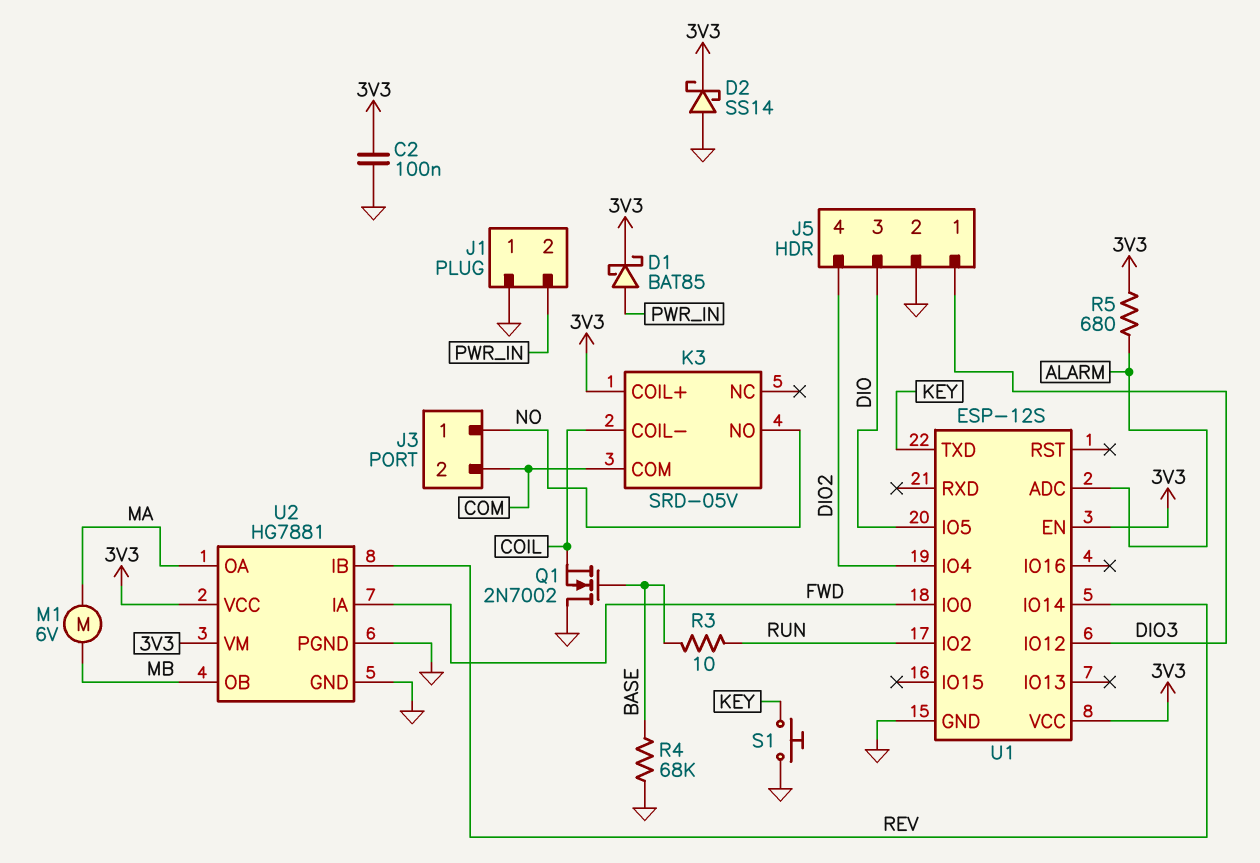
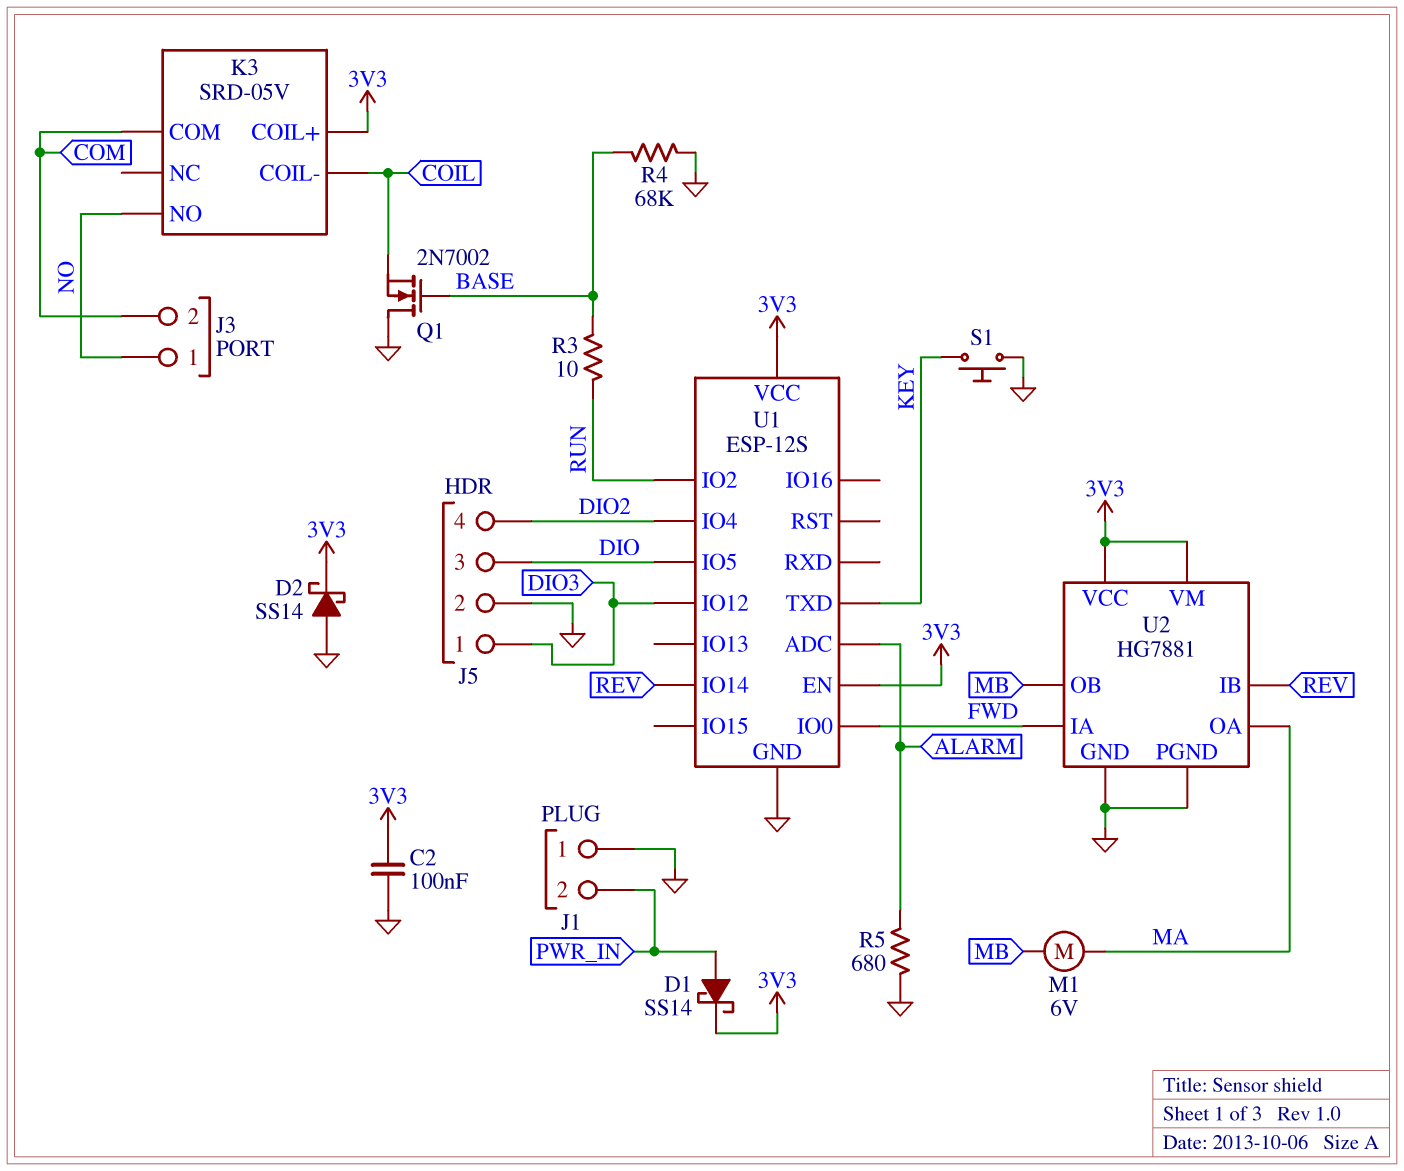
D1: schottky BAT85 (A PWR_IN, K 3V3) -> schottky SS14 (A PWR_IN, K 3V3)
R5: 680 (3V3, ALARM) -> 680 (ALARM, GND)

